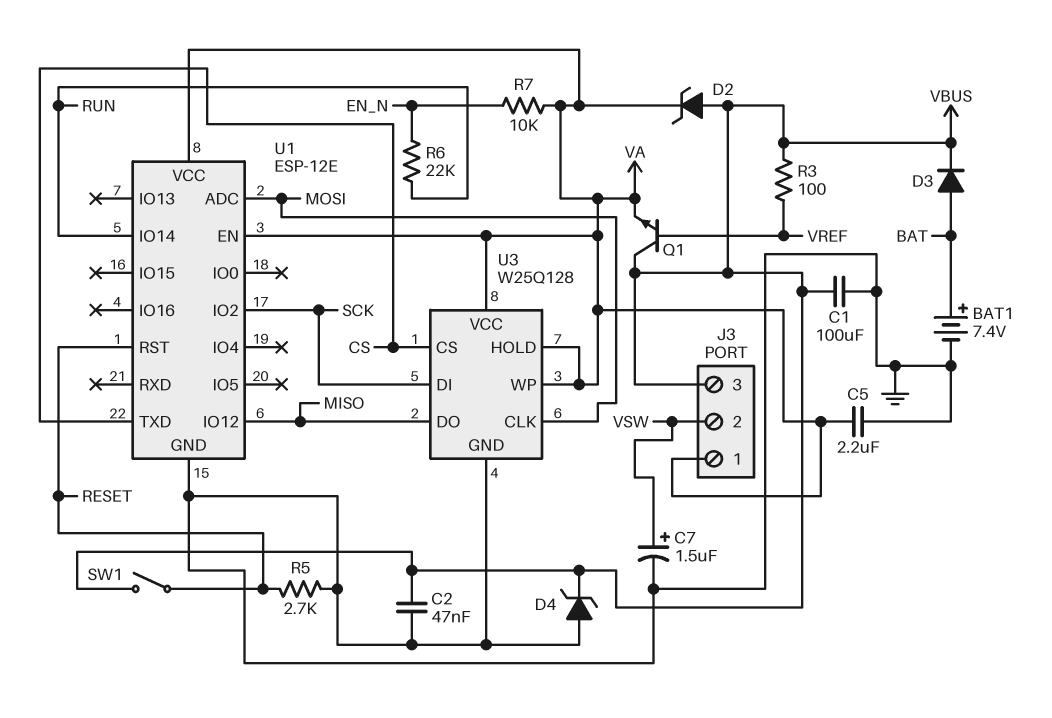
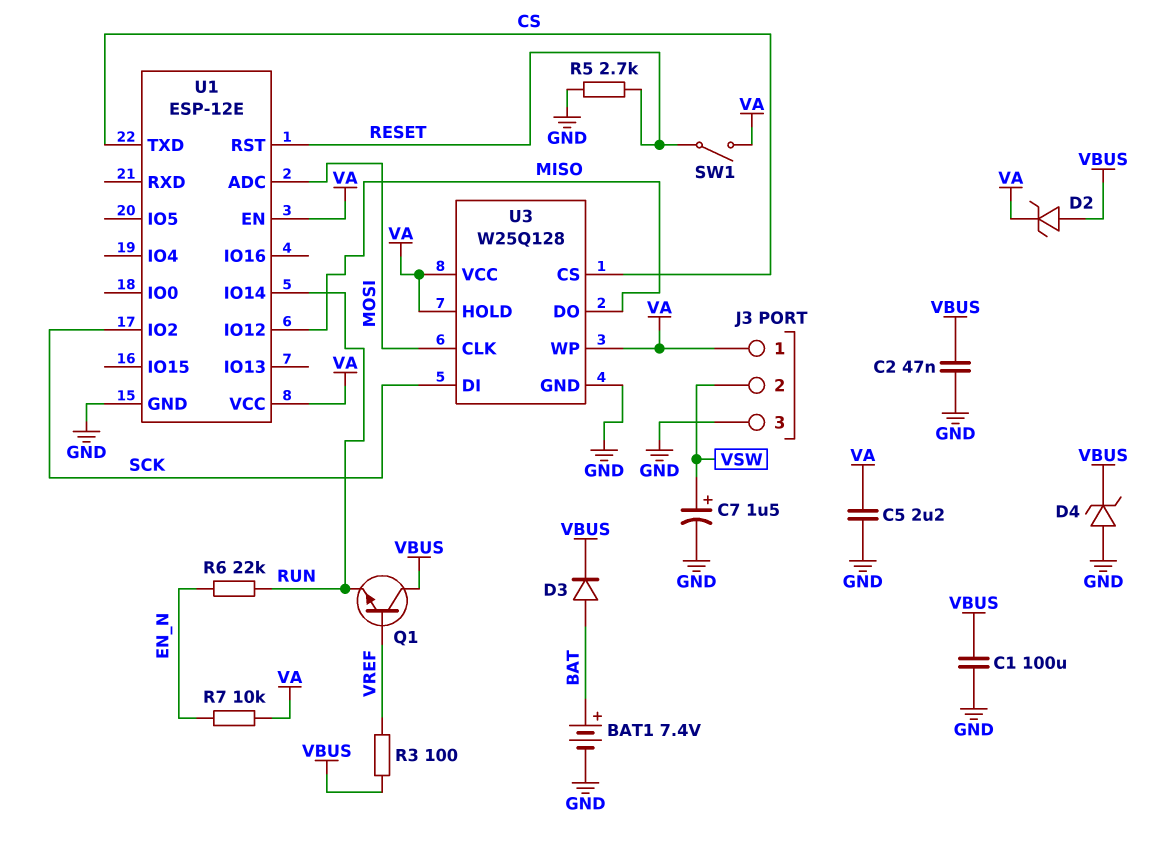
J3 pin 3: VBUS -> GND
Q1: NPN (B VREF, C VBUS, E VA) -> NPN (B VREF, C VBUS, E RUN)
SW1: switch (RESET, VBUS) -> switch (RESET, VA)

